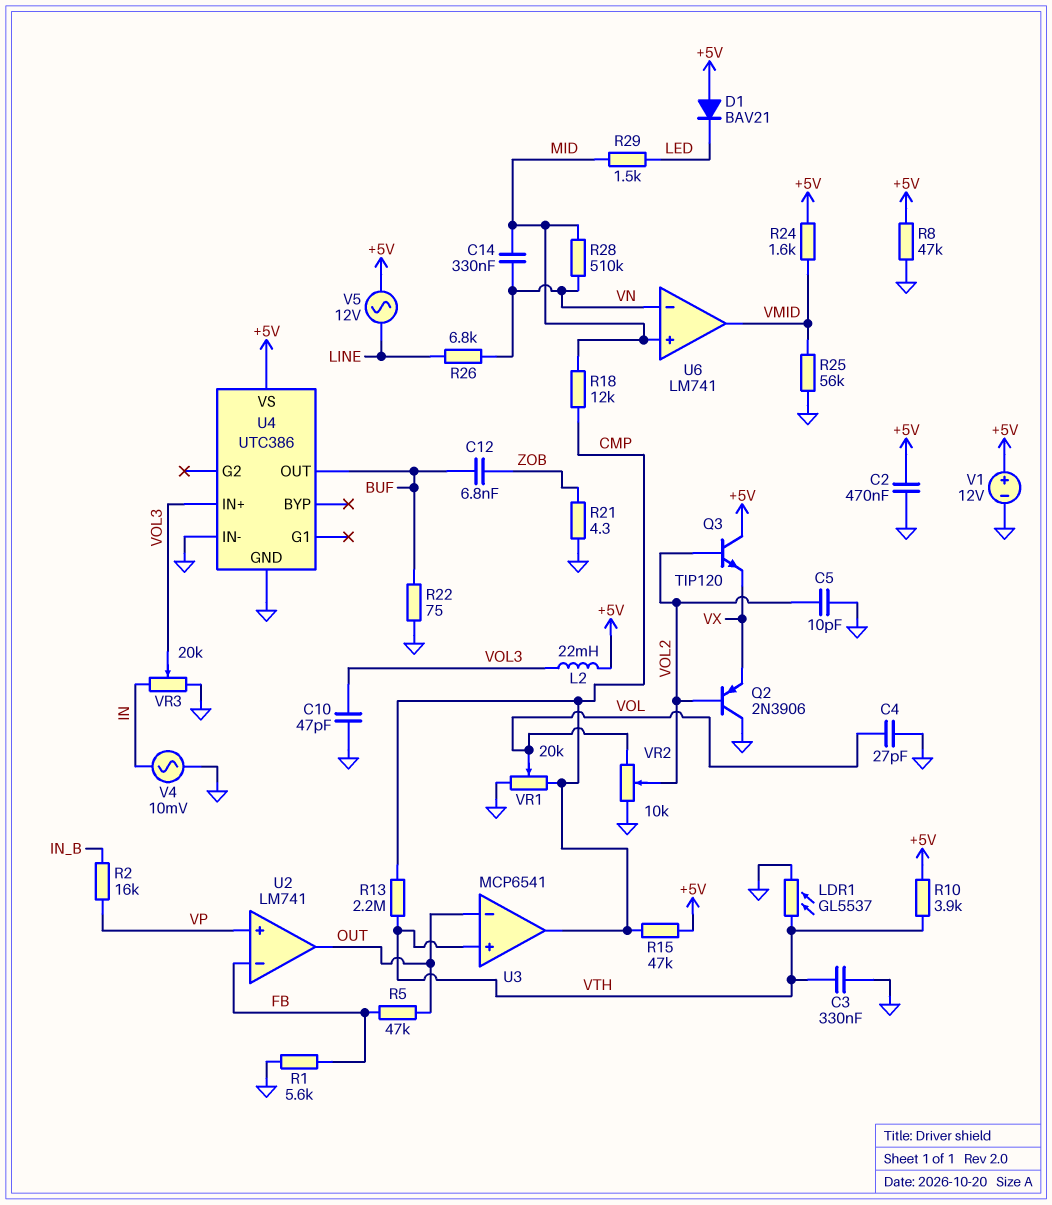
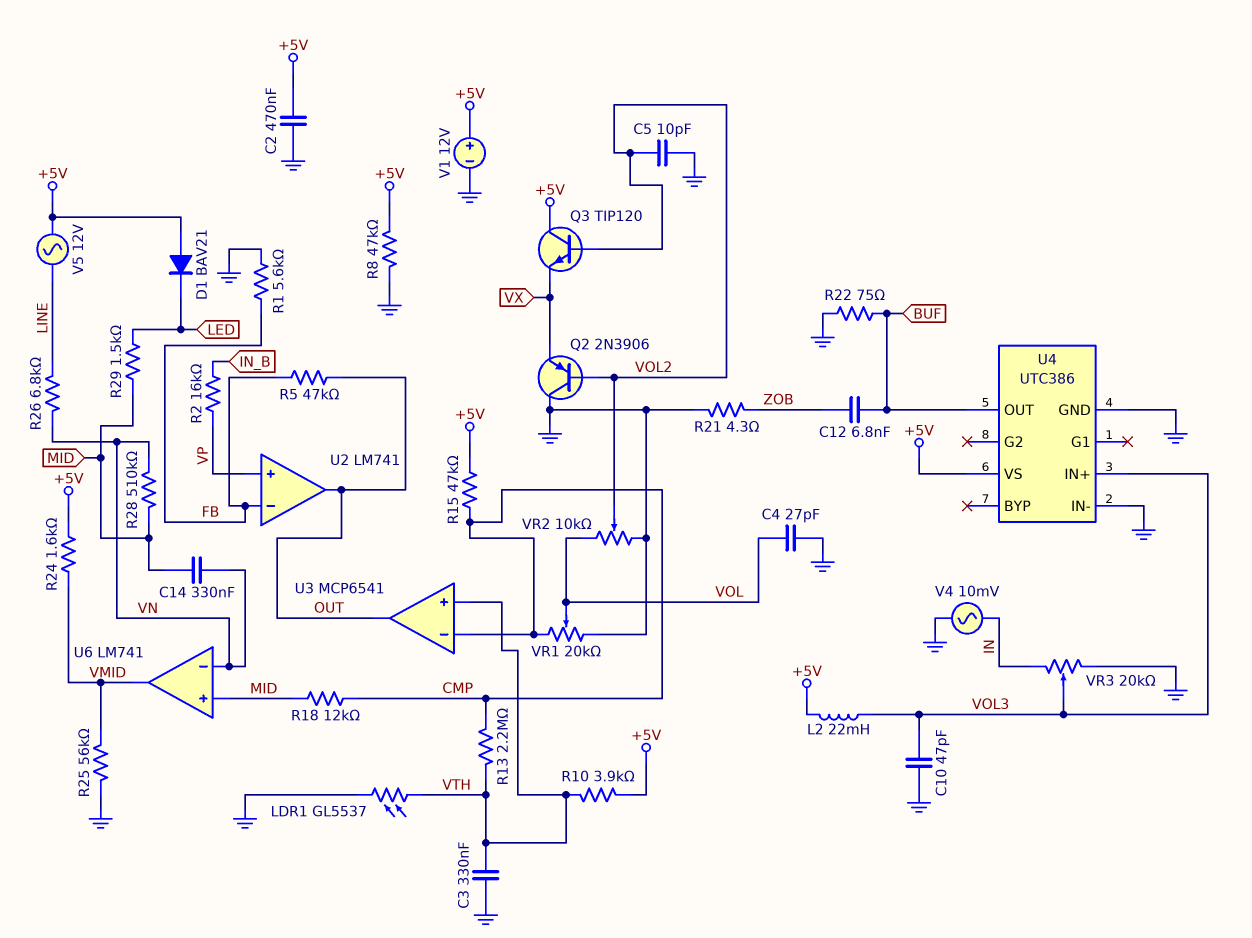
U3 pin in-: OUT -> CMP
U3 pin out: CMP -> OUT

